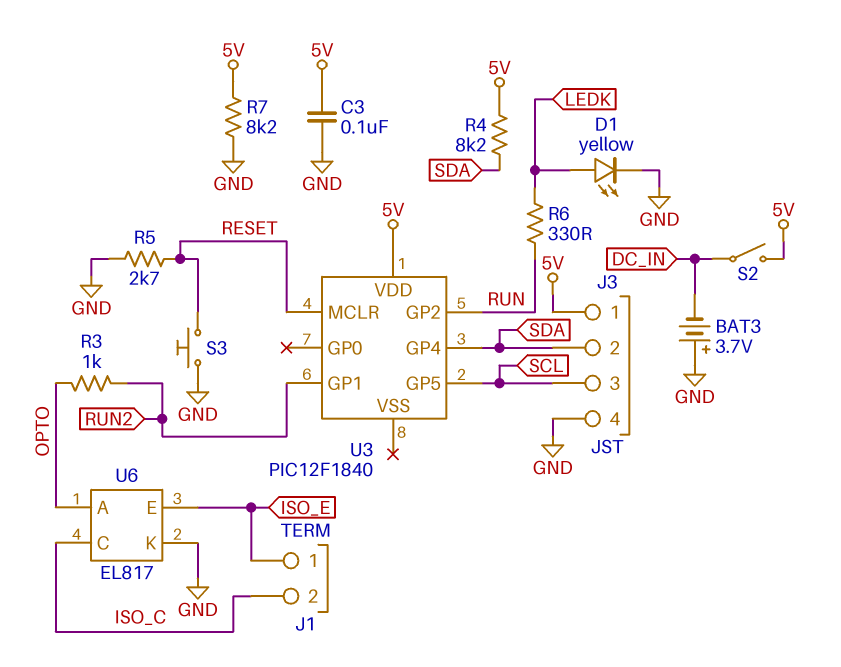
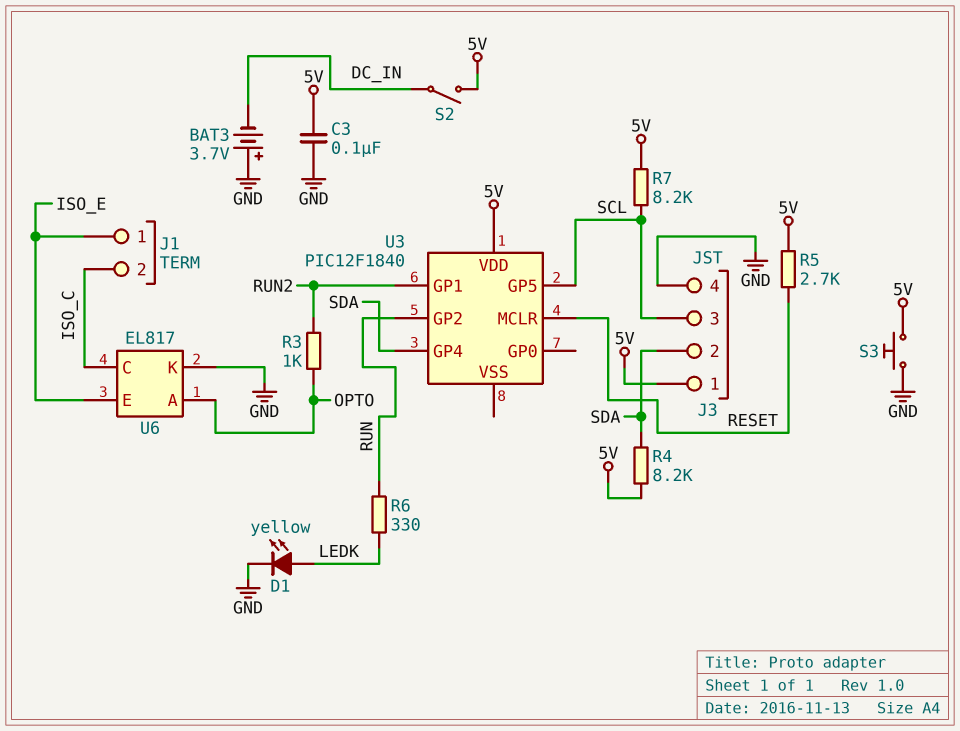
R5: 2.7k (GND, RESET) -> 2.7k (5V, RESET)
R7: 8.2k (5V, GND) -> 8.2k (5V, SCL)
S3: button (GND, RESET) -> button (5V, GND)

